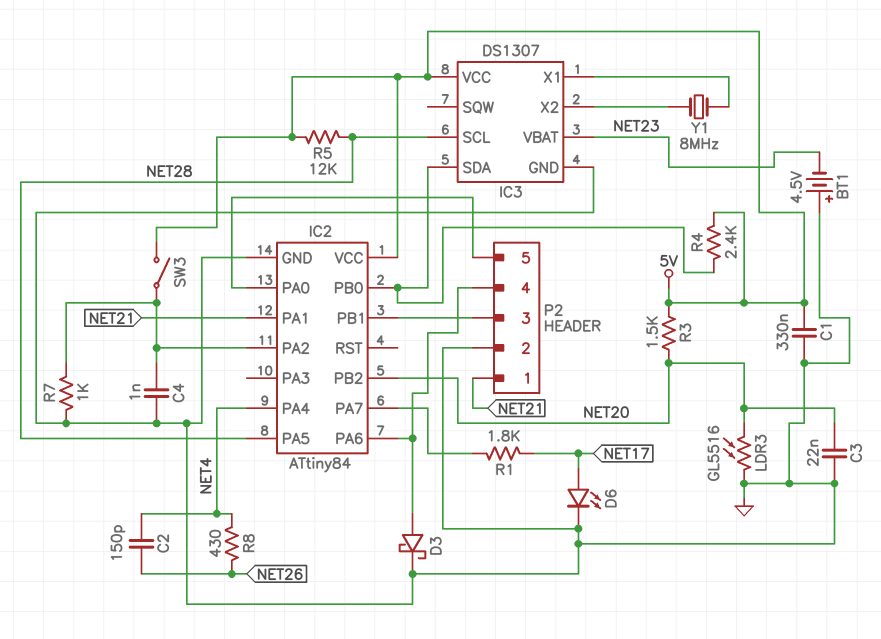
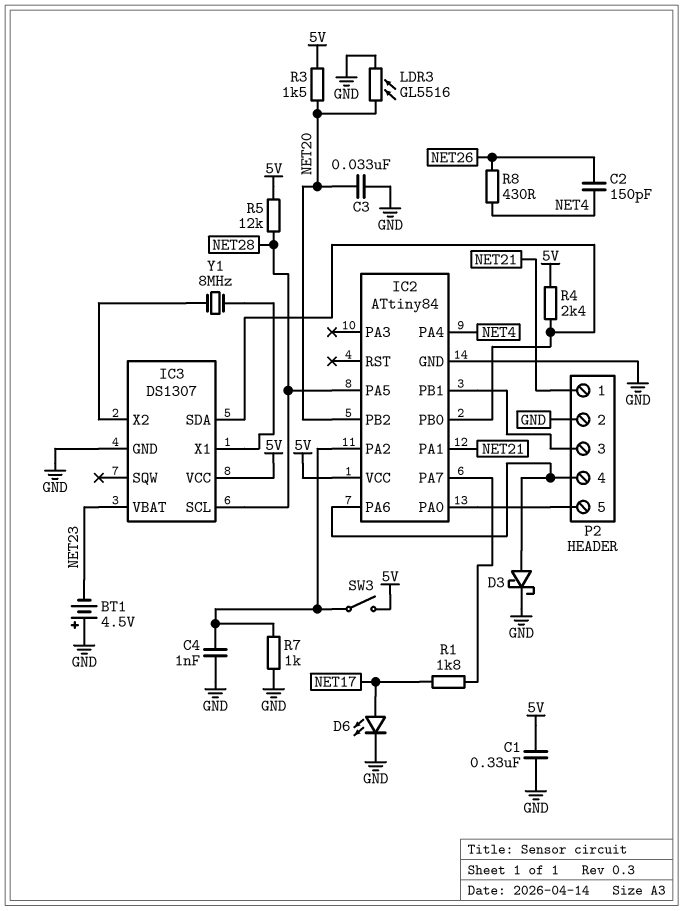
C3: 22nF (GND, NET20) -> 33nF (GND, NET20)

